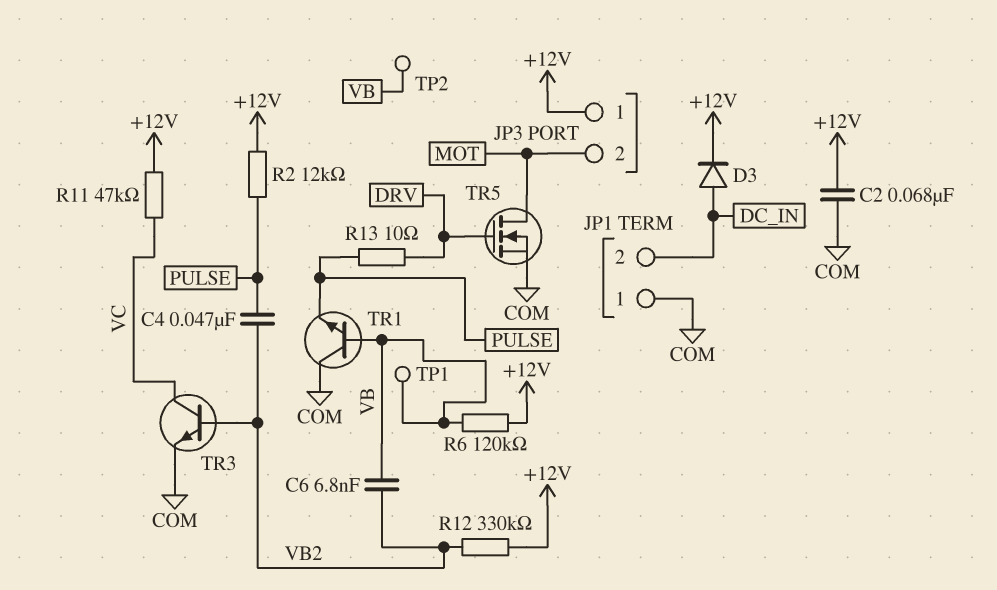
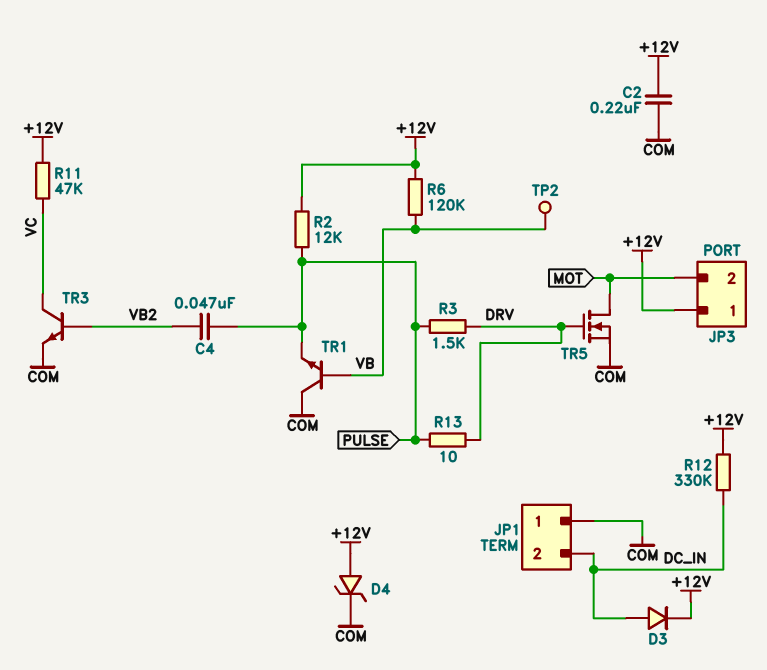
C2: 68nF (+12V, COM) -> 220nF (+12V, COM)
C6: 6.8nF (VB, VB2) -> none
D4: none -> zener (A +12V, K COM)
R3: none -> 1.5k (DRV, PULSE)
R12: 330k (+12V, VB2) -> 330k (+12V, DC_IN)
TP1: test point (VB) -> none

